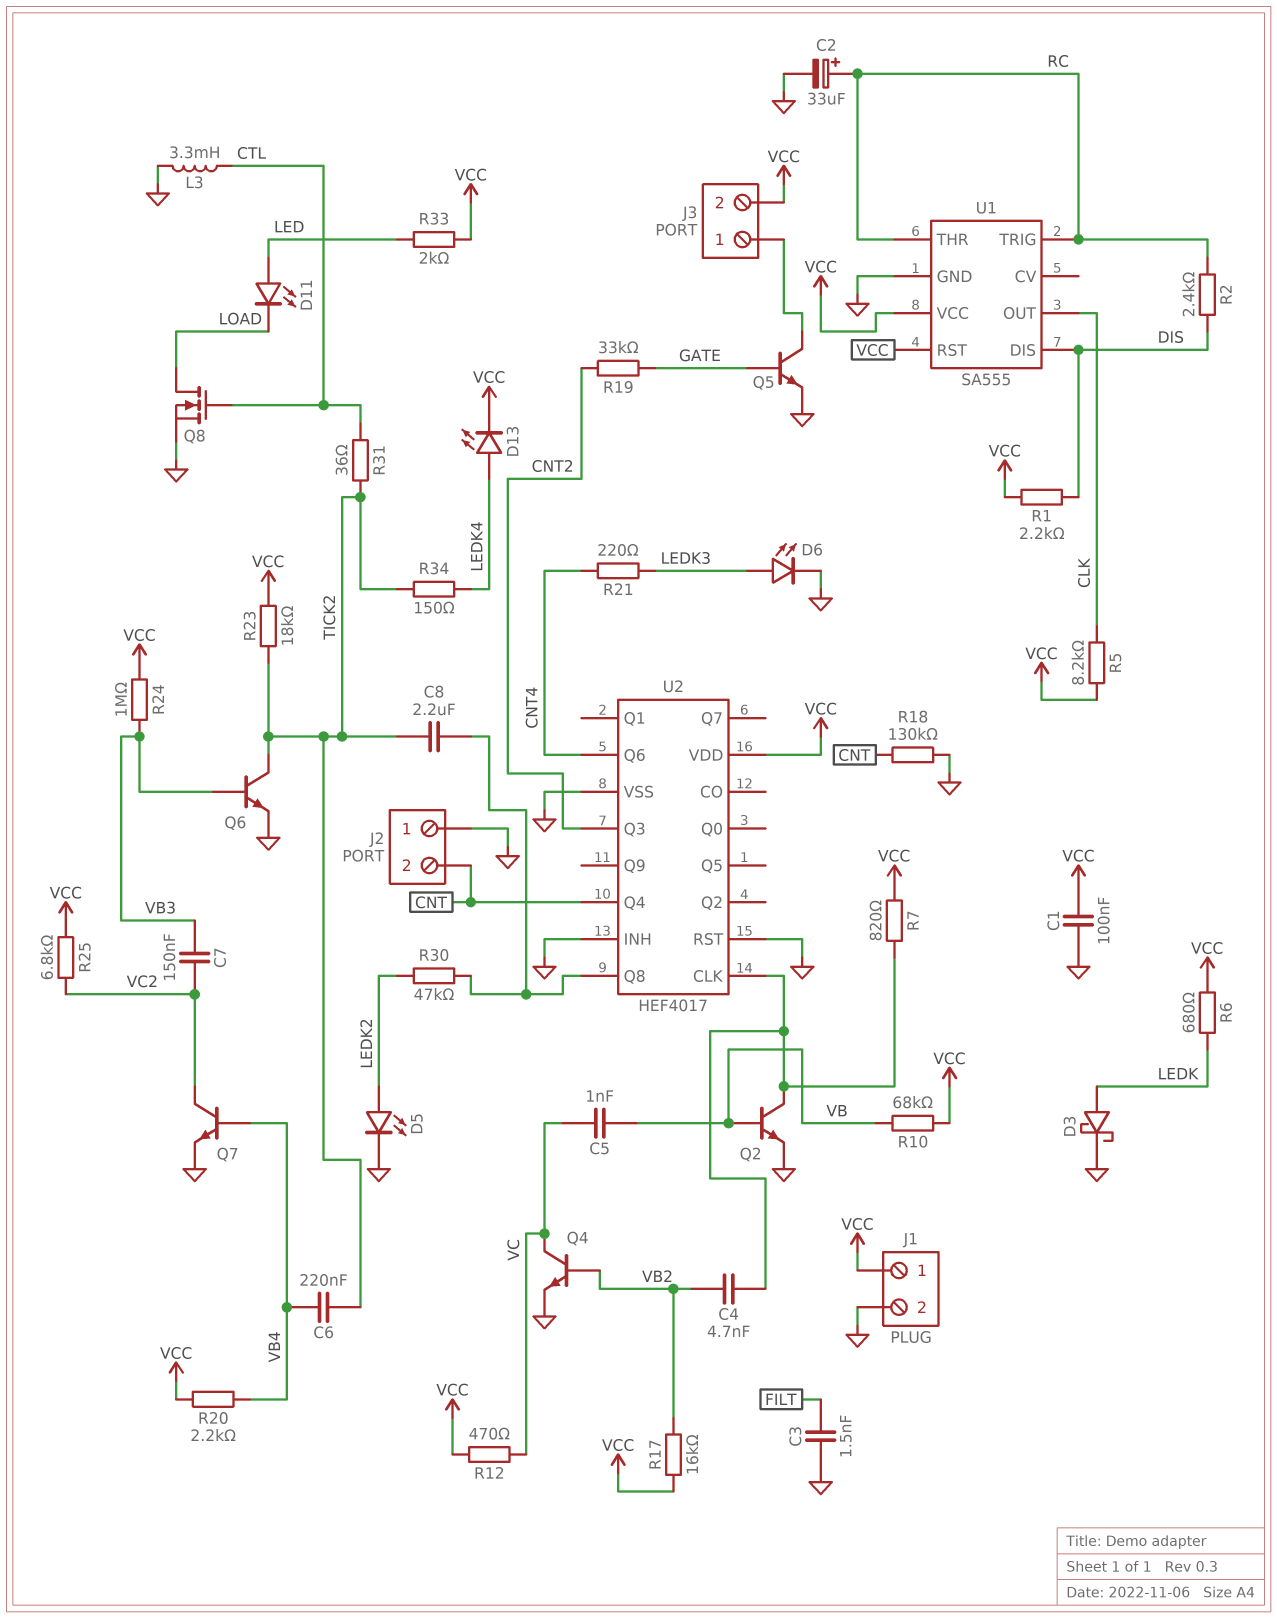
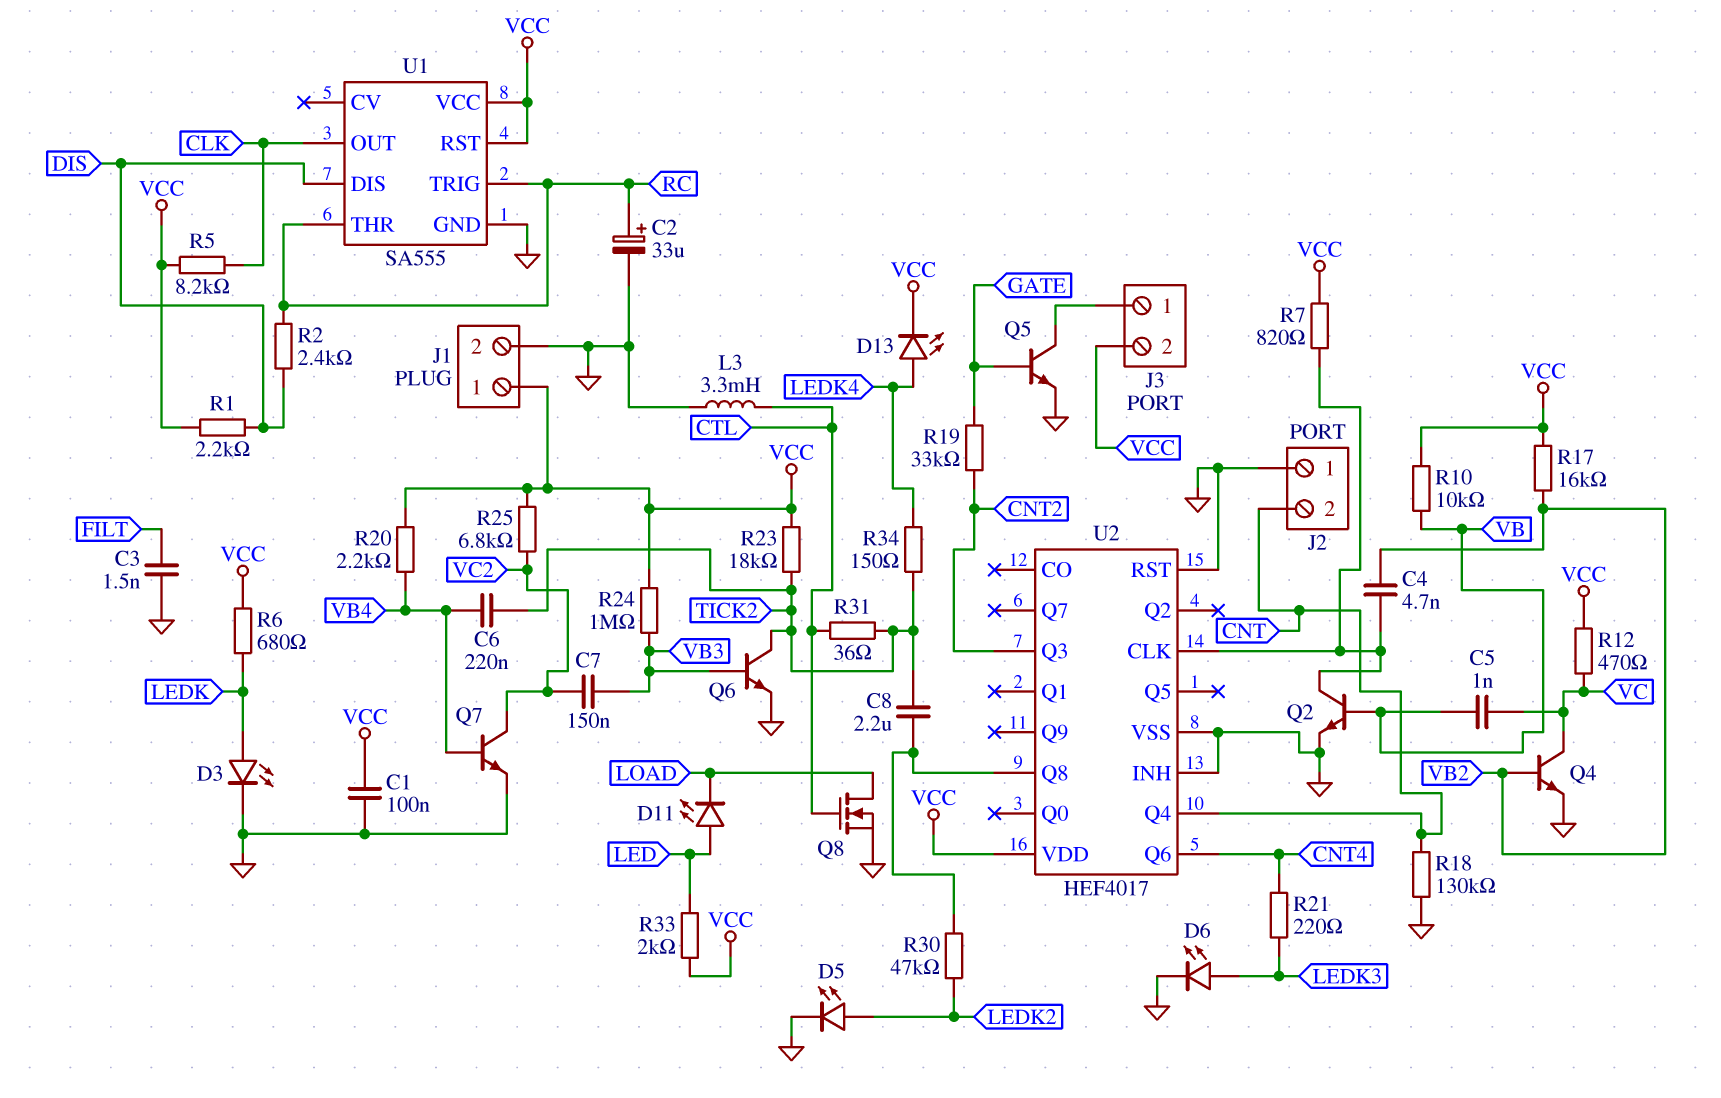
D3: schottky (A LEDK, K GND) -> LED (A LEDK, K GND)
R10: 68k (VB, VCC) -> 10k (VB, VCC)

